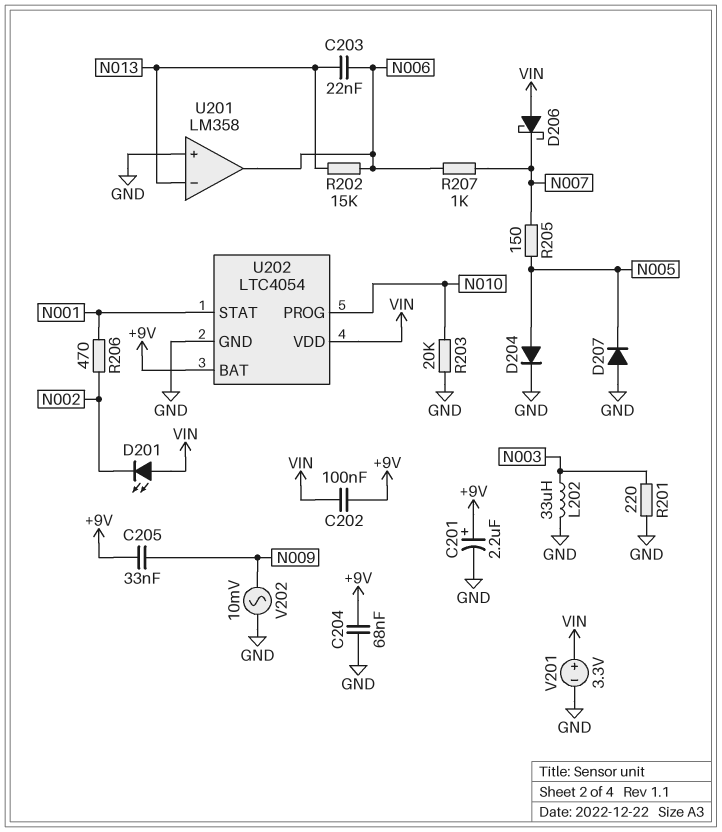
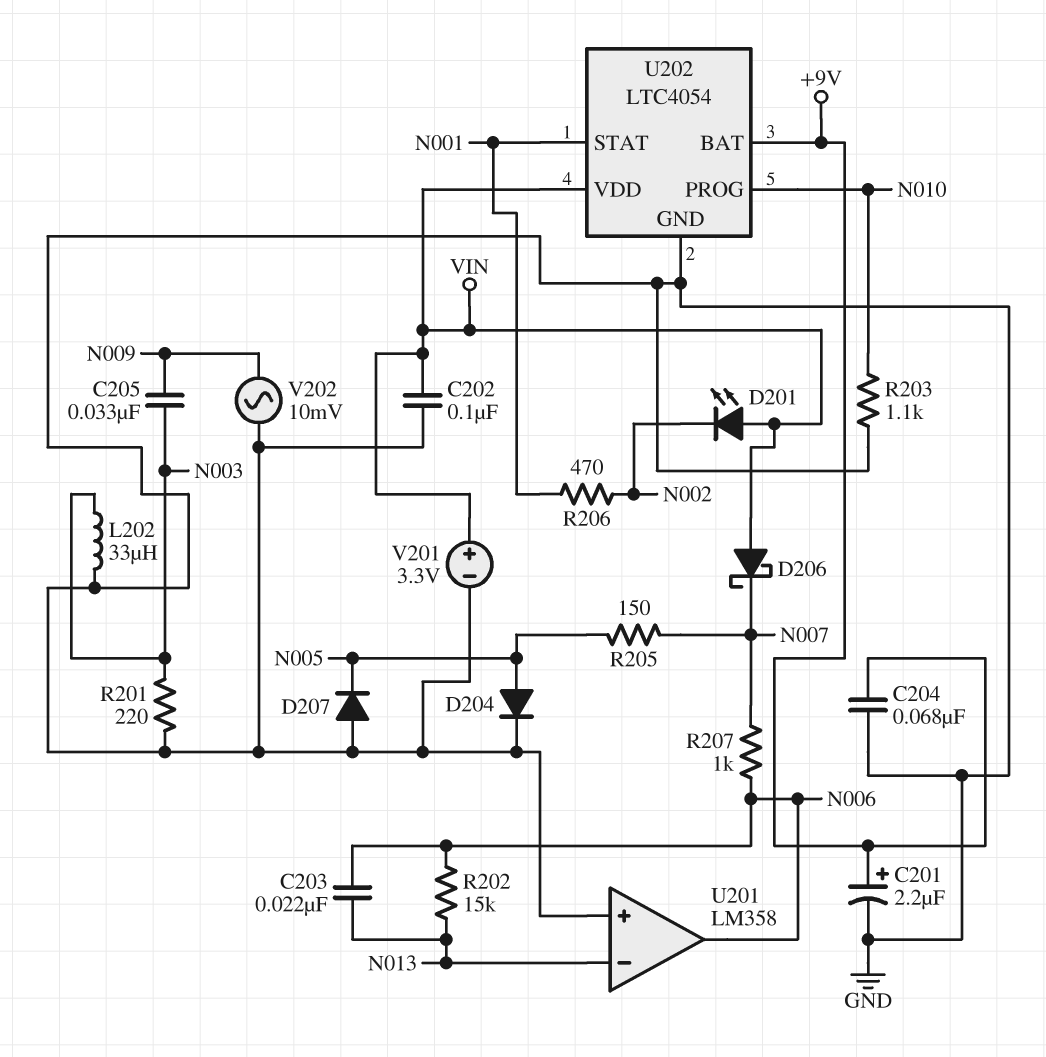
C202: 100nF (+9V, VIN) -> 100nF (GND, VIN)
C205: 33nF (+9V, N009) -> 33nF (N003, N009)
R203: 20k (GND, N010) -> 1.1k (GND, N010)

